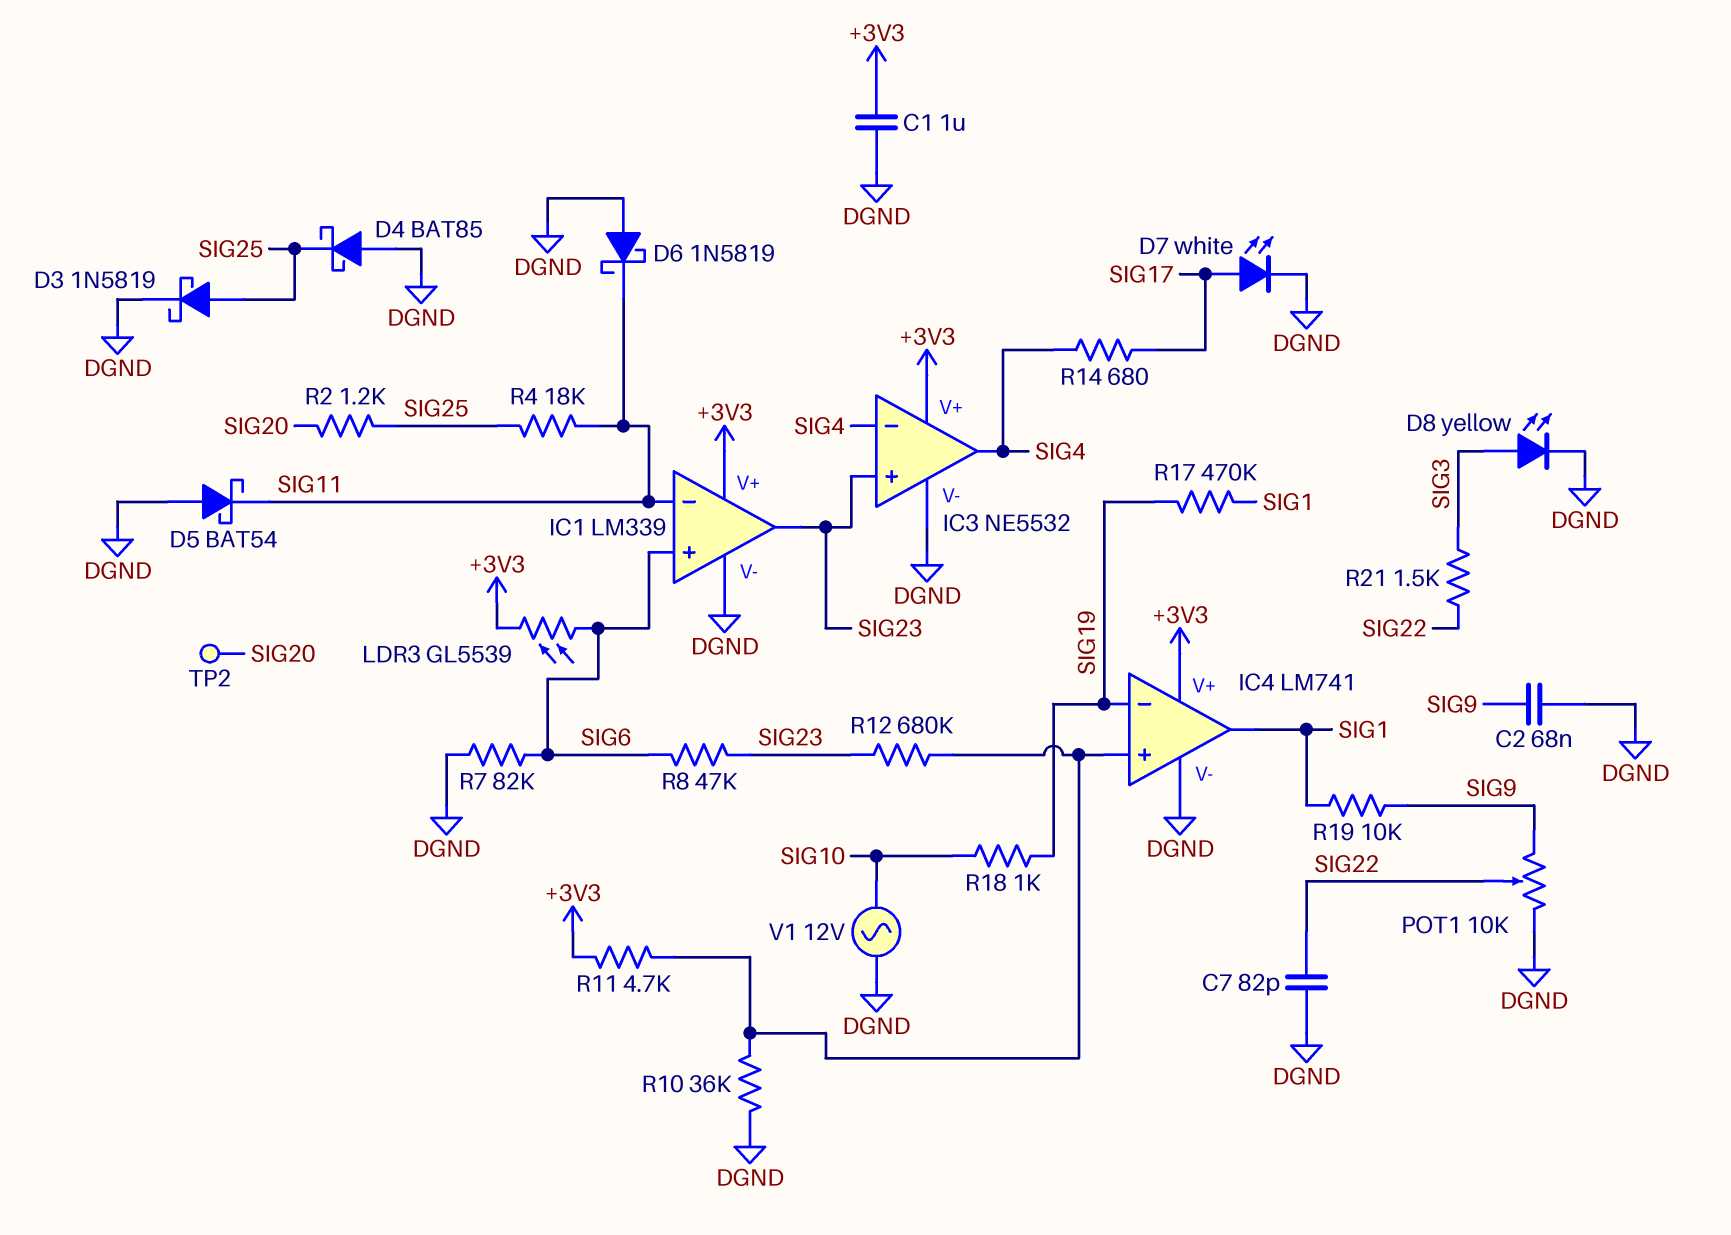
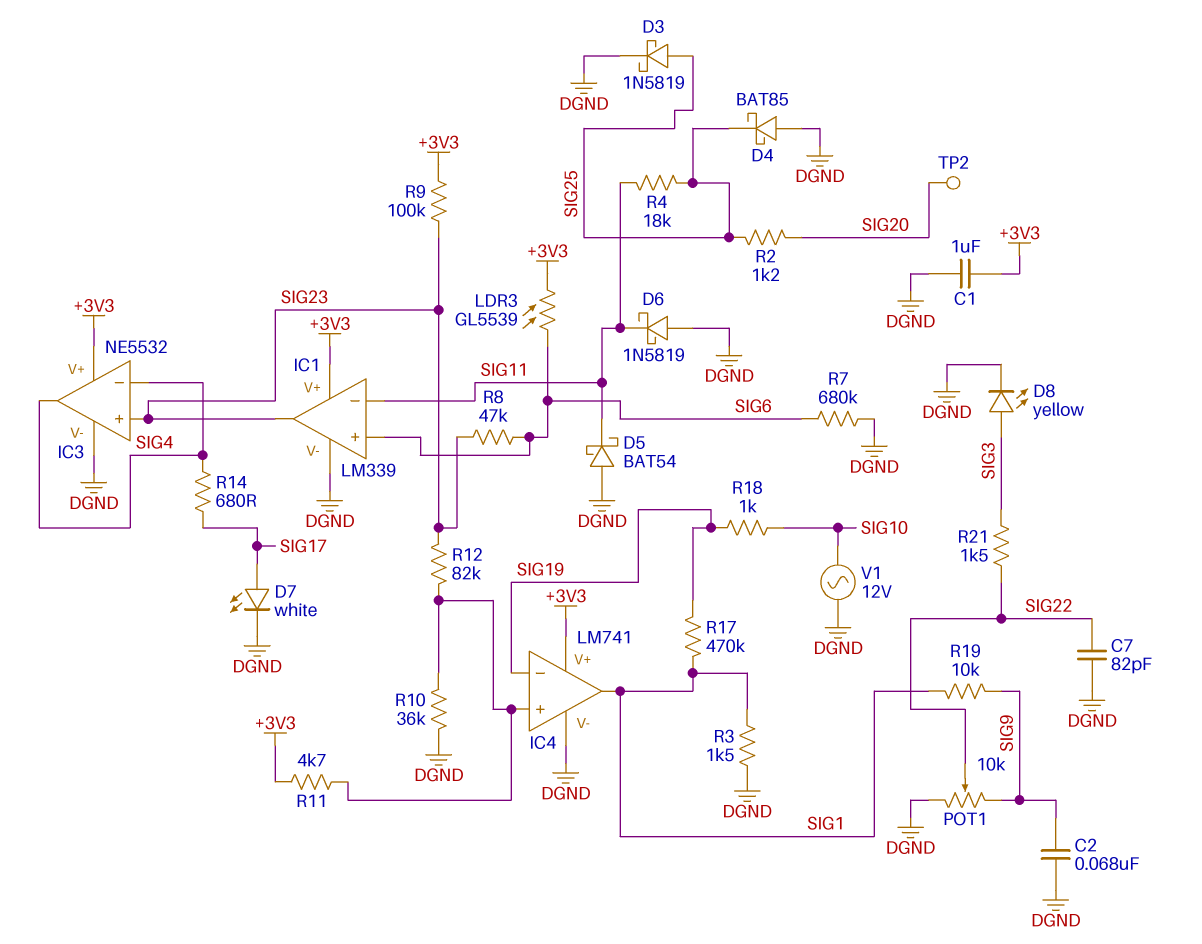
R3: none -> 1.5k (DGND, SIG1)
R7: 82k (DGND, SIG6) -> 680k (DGND, SIG6)
R9: none -> 100k (+3V3, SIG23)
R12: 680k (IC4/in+, SIG23) -> 82k (IC4/in+, SIG23)

